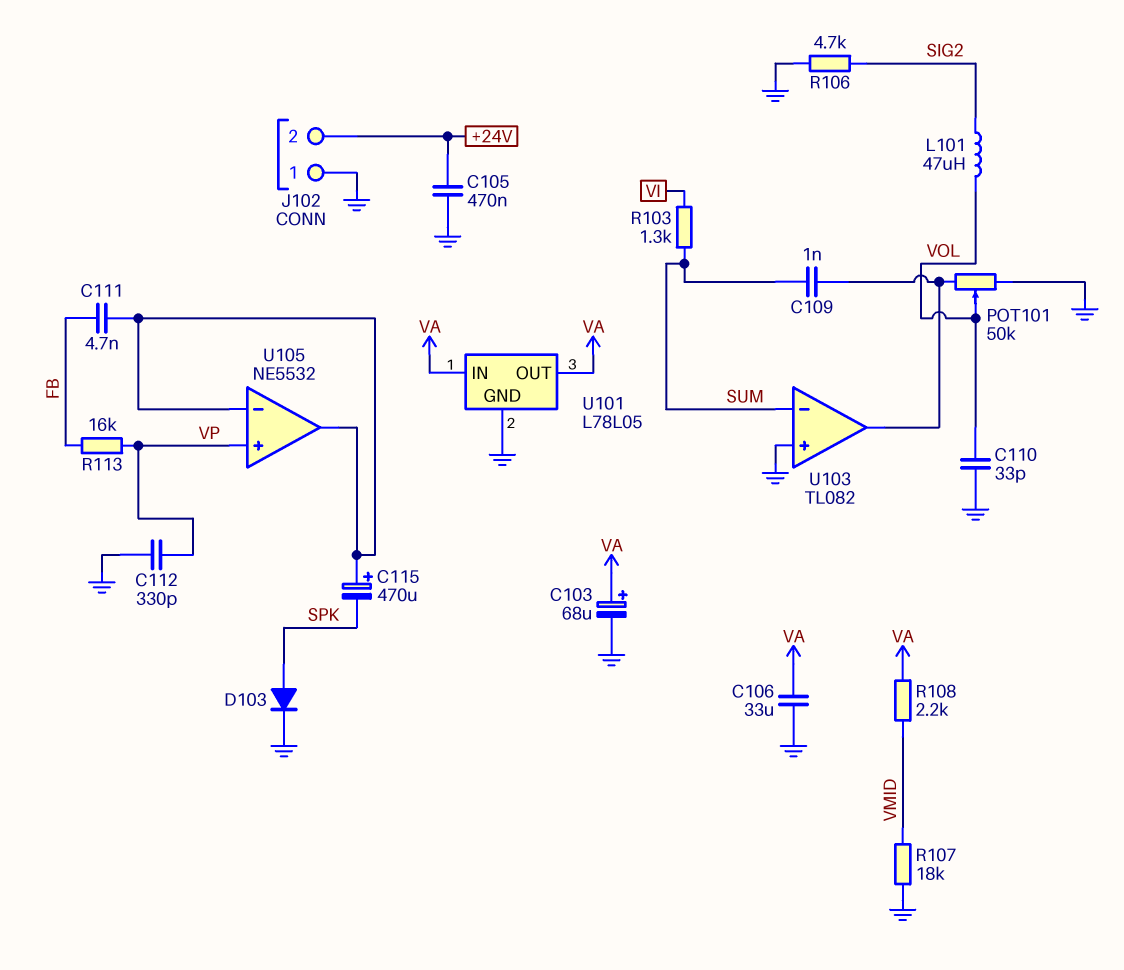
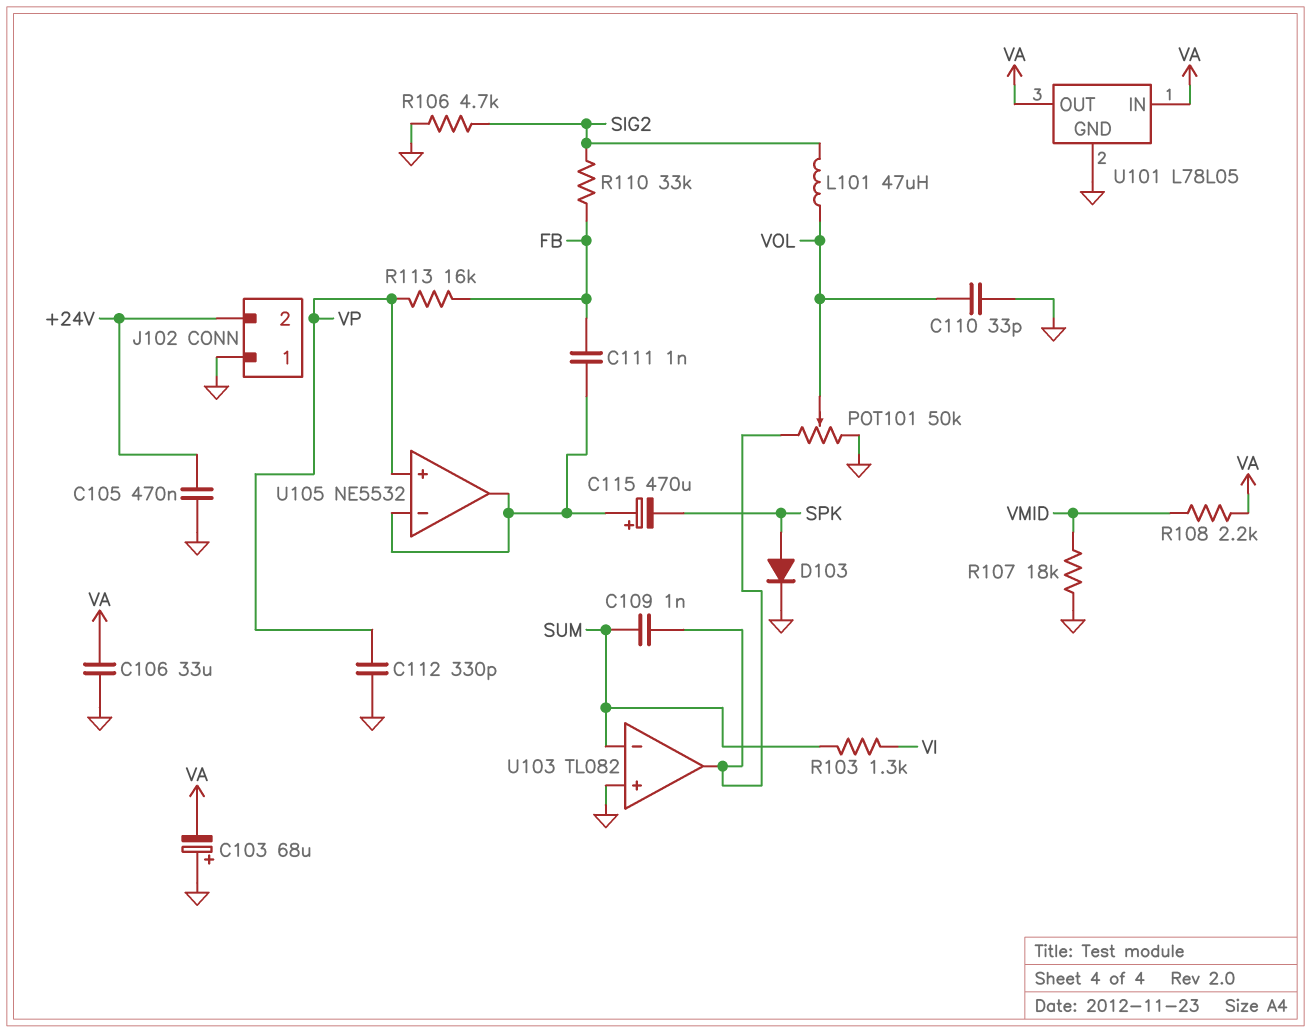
C103: 68uF (plus VA, minus GND) -> 68uF (plus GND, minus VA)
C111: 4.7nF (FB, U105/in-) -> 1nF (FB, U105/in-)
R110: none -> 33k (FB, SIG2)

